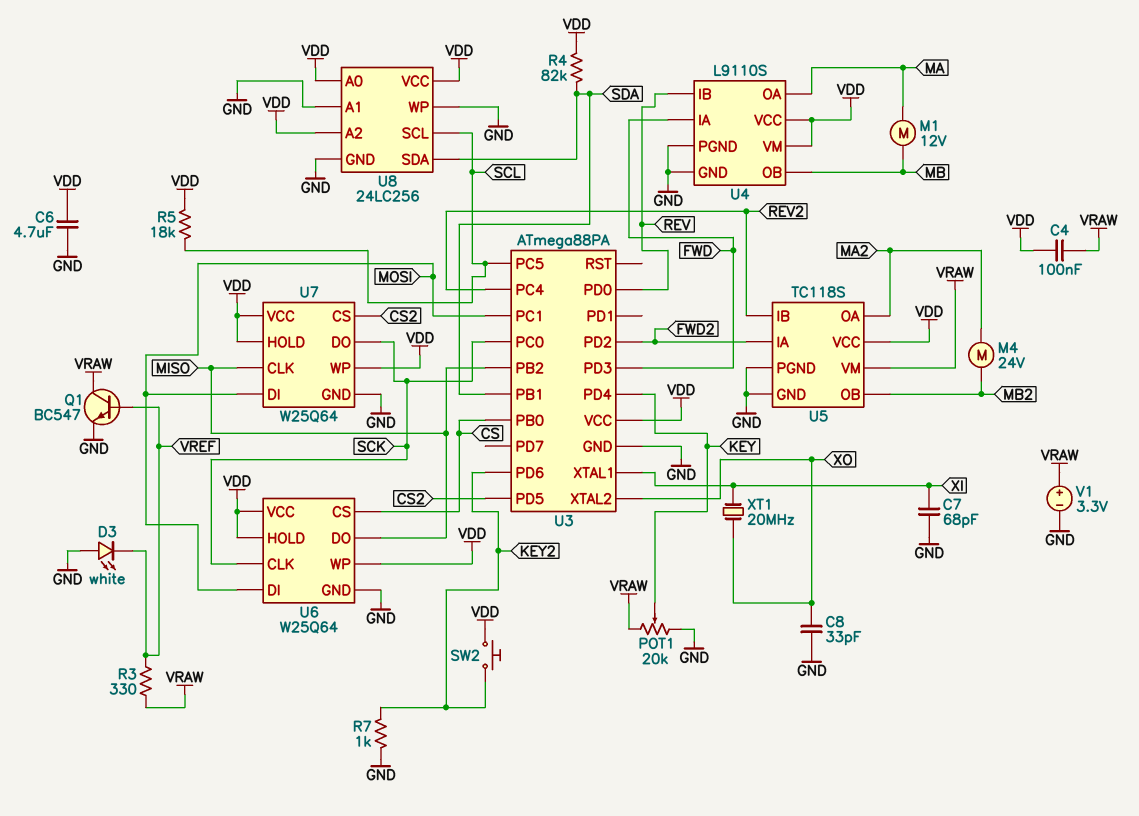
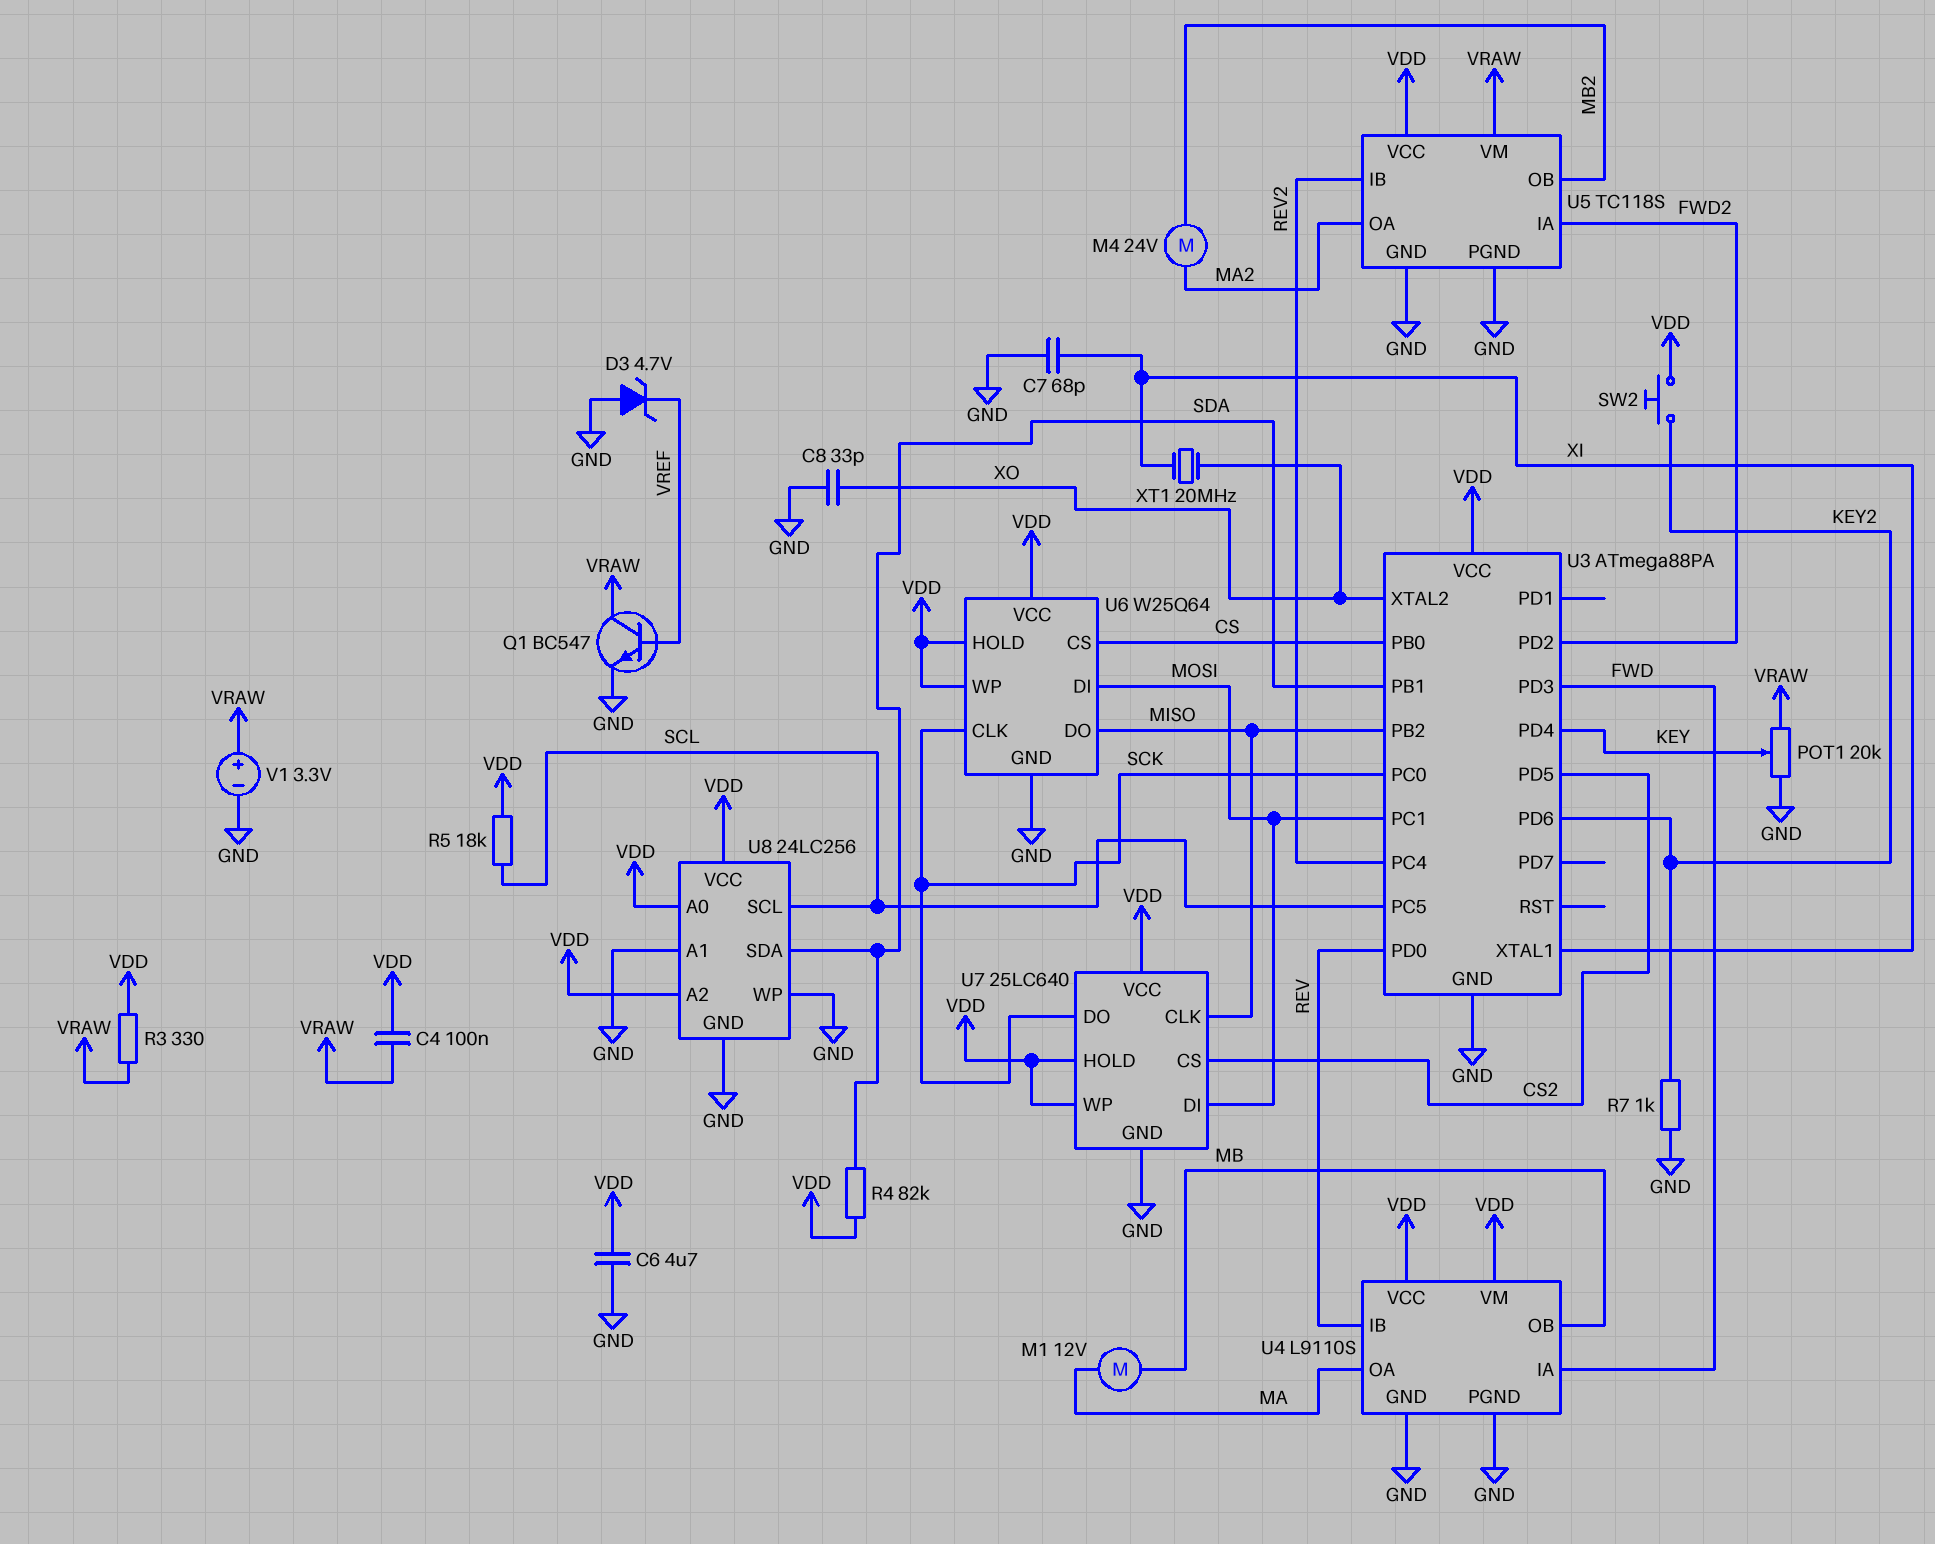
D3: LED white (A GND, K VREF) -> zener 4.7V (A GND, K VREF)
R3: 330 (VRAW, VREF) -> 330 (VDD, VRAW)
U7: W25Q64 -> 25LC640

